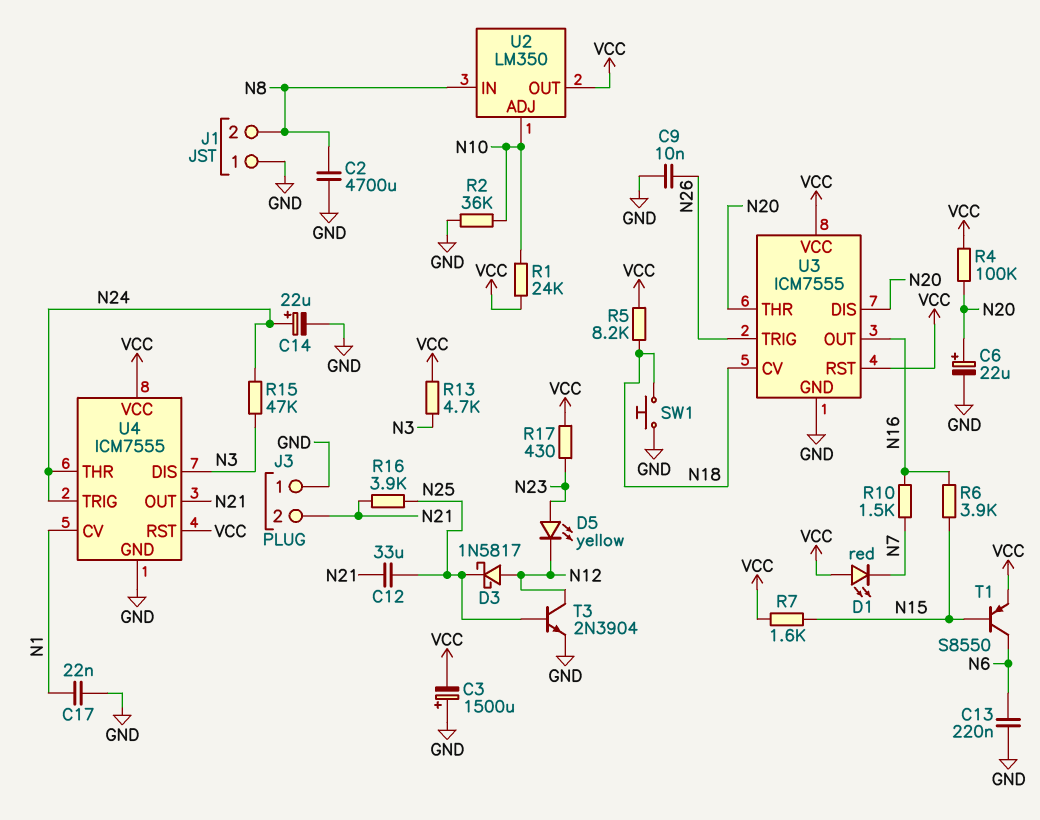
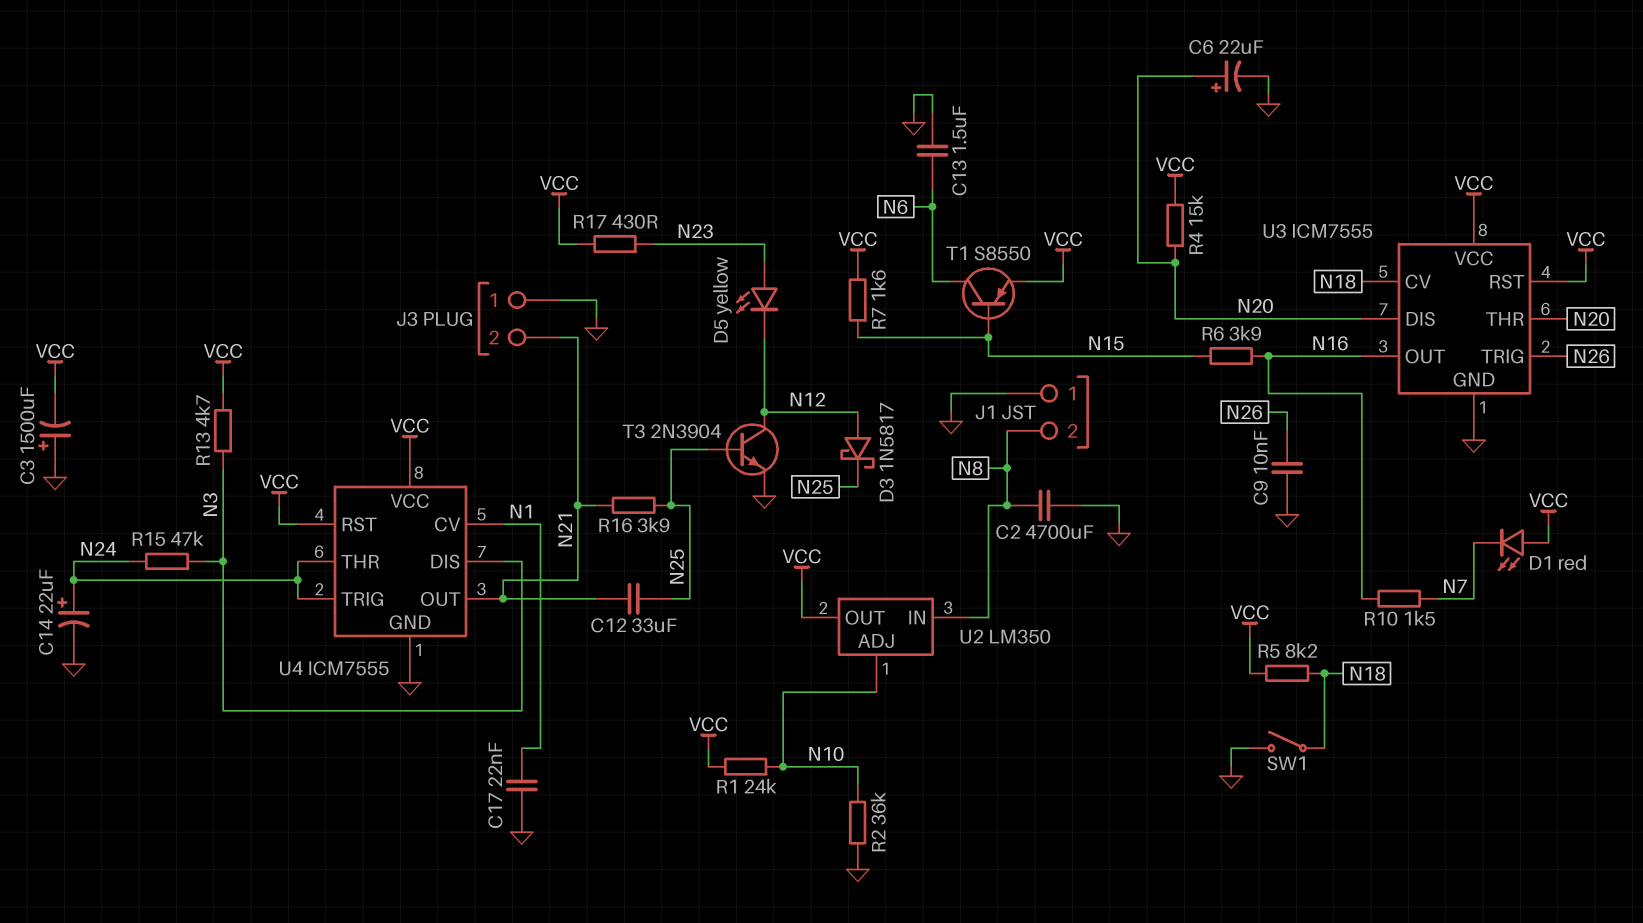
C13: 220nF (GND, N6) -> 1.5uF (GND, N6)
R4: 100k (N20, VCC) -> 15k (N20, VCC)
SW1: button (GND, N18) -> switch (GND, N18)

